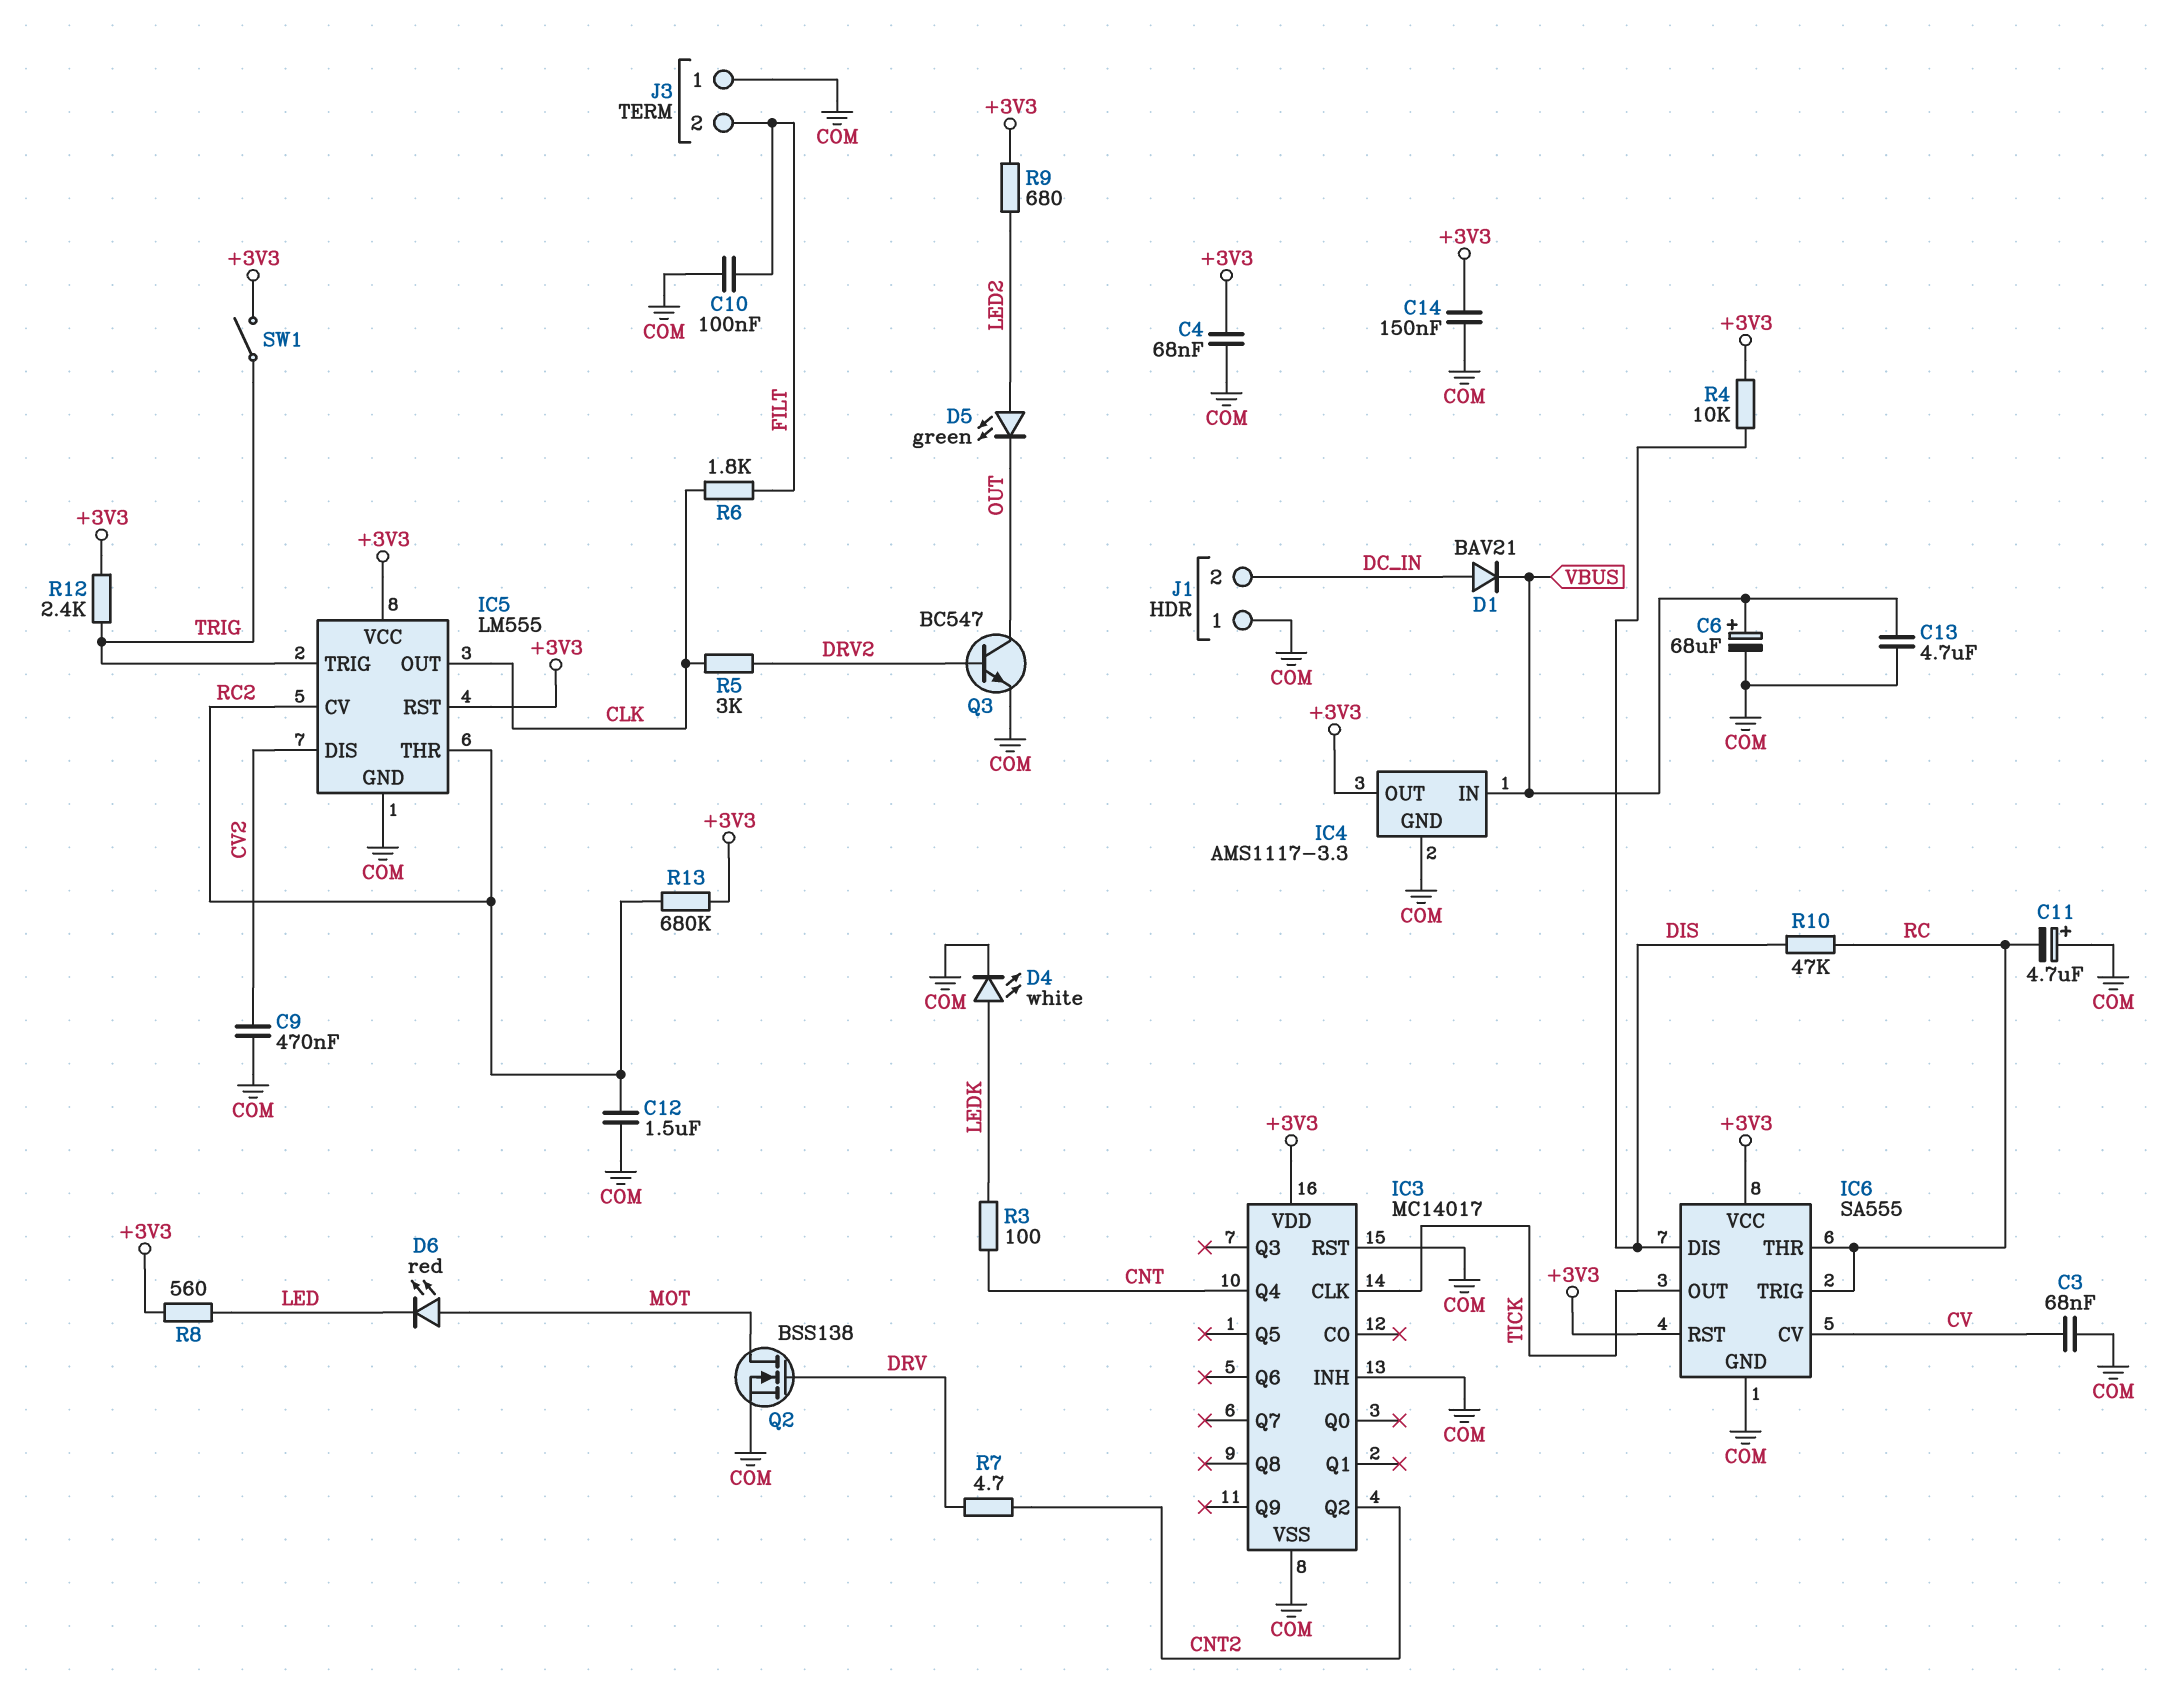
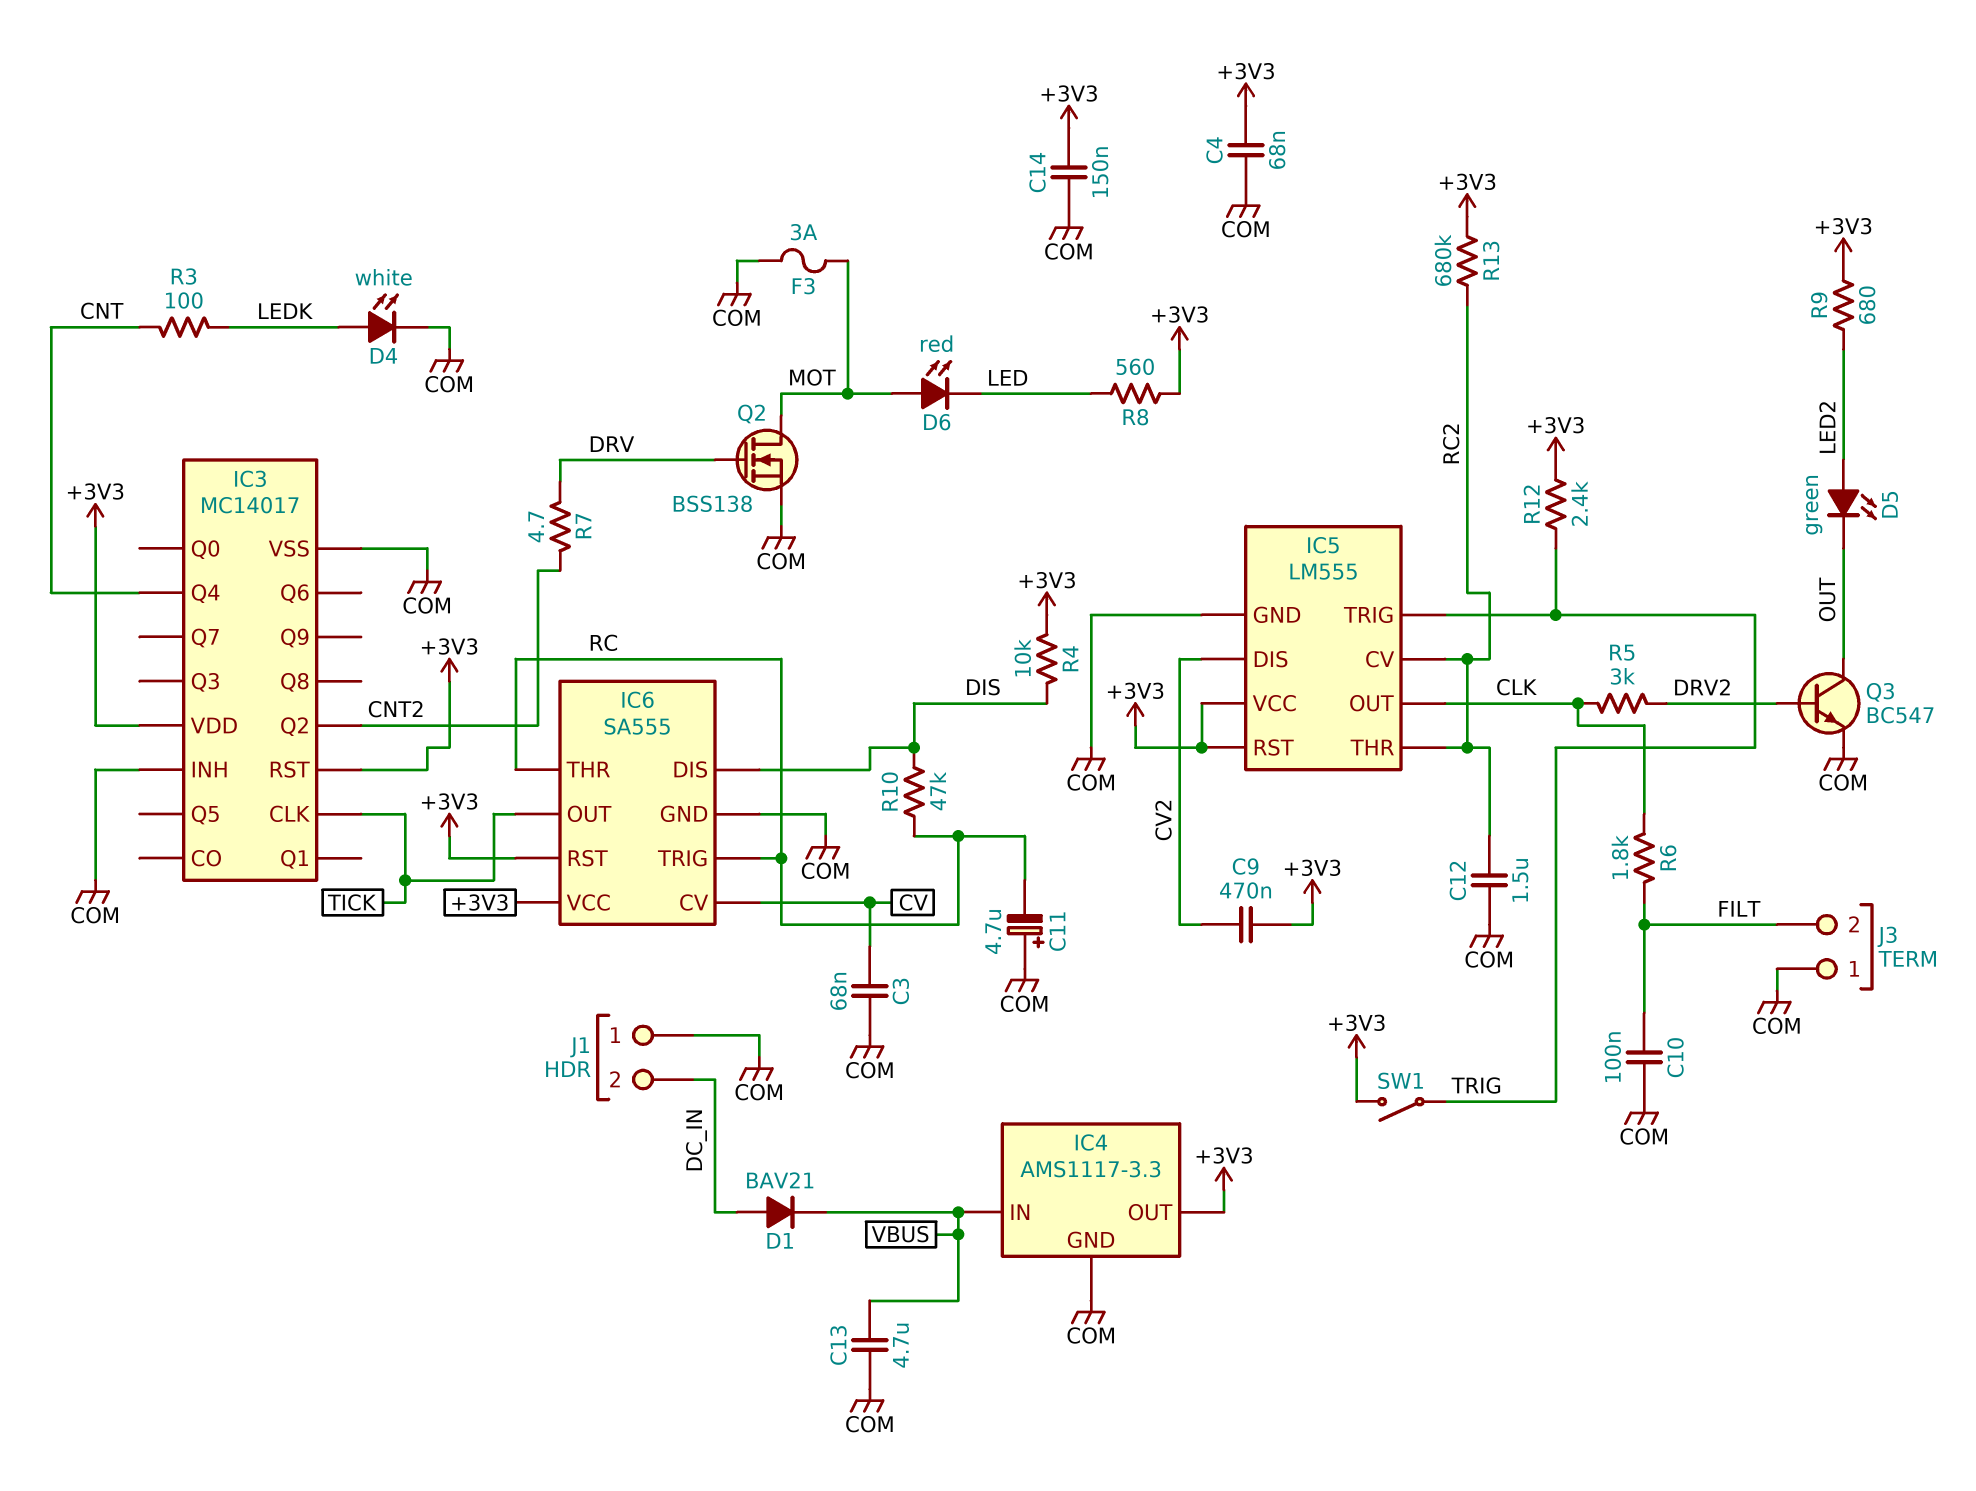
C6: 68uF (plus VBUS, minus COM) -> none
C9: 470nF (COM, CV2) -> 470nF (+3V3, CV2)
F3: none -> 3A (COM, MOT)
IC3 pin RST: COM -> +3V3

